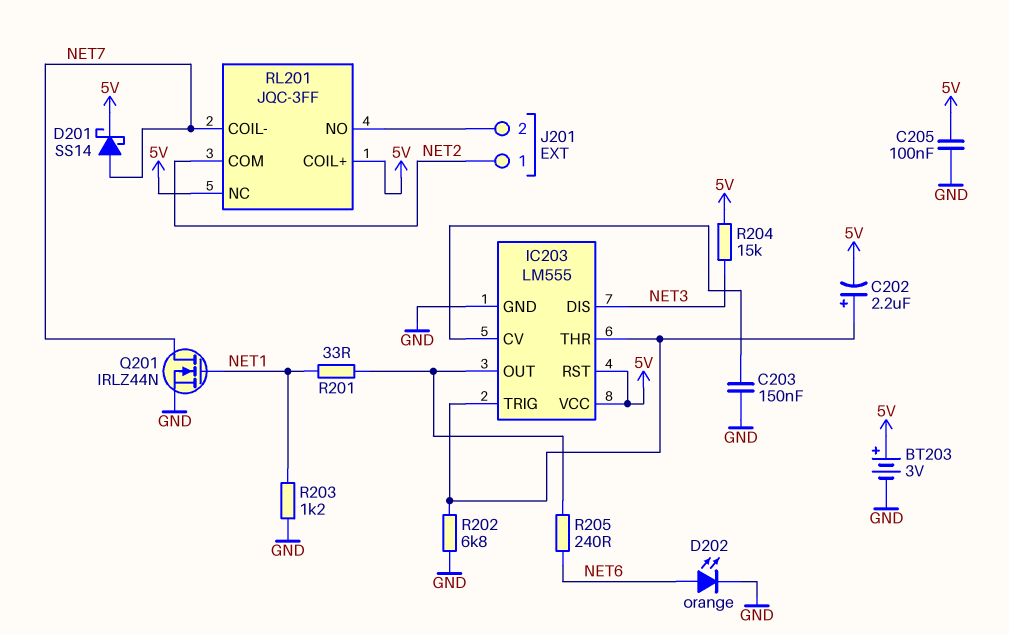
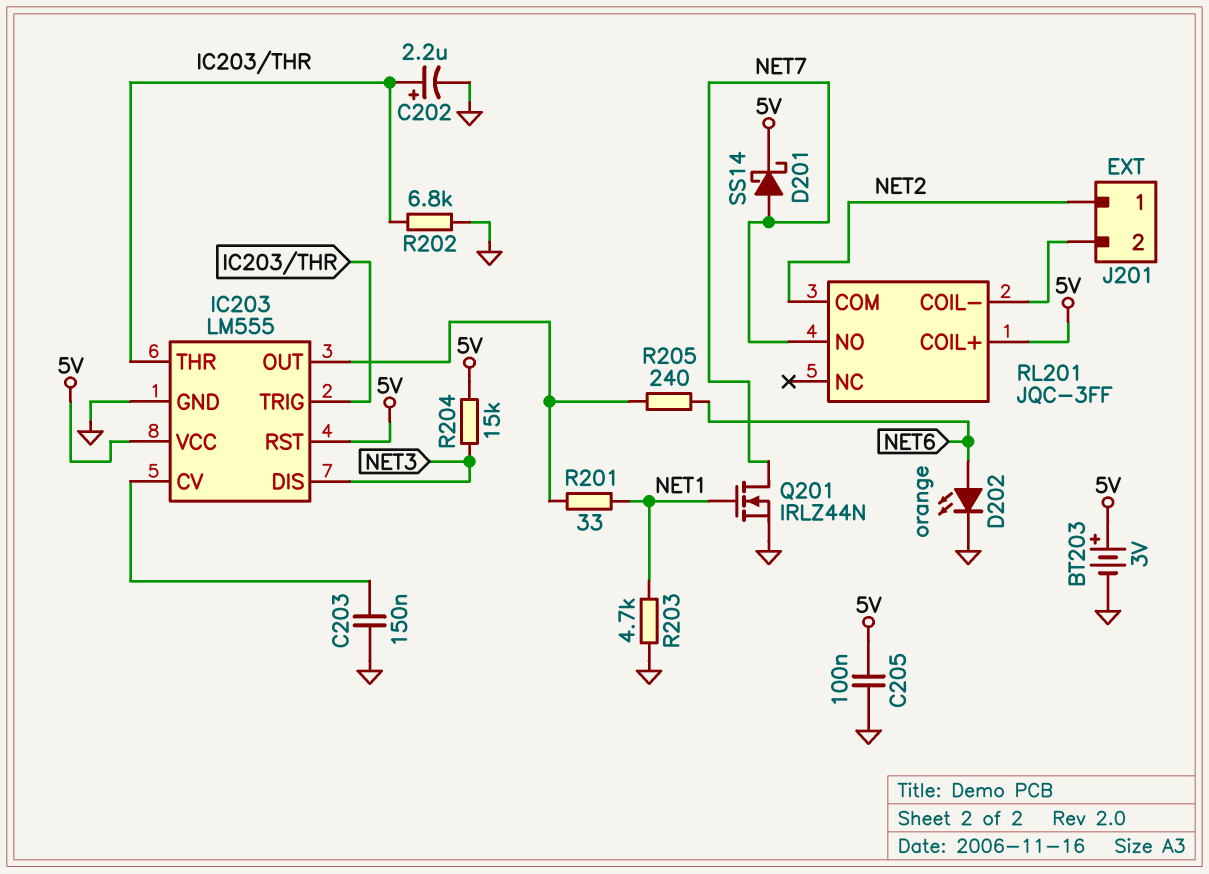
C202: 2.2uF (plus IC203/THR, minus 5V) -> 2.2uF (plus IC203/THR, minus GND)
R203: 1.2k (GND, NET1) -> 4.7k (GND, NET1)
RL201 pin COIL-: NET7 -> J201/2
RL201 pin NC: 5V -> none
RL201 pin NO: J201/2 -> NET7

